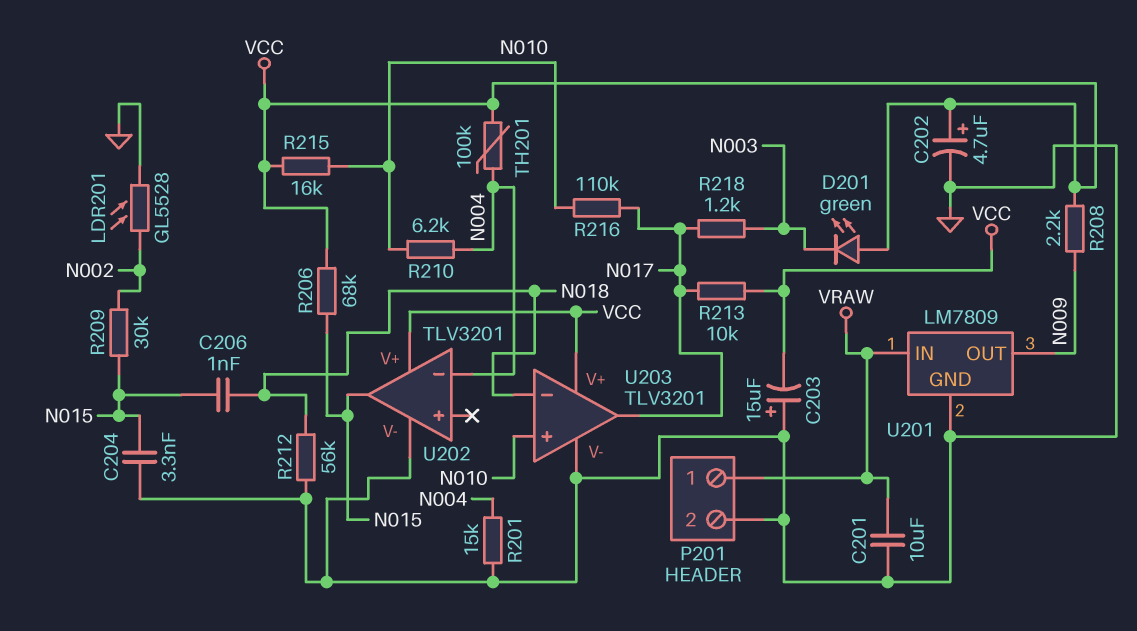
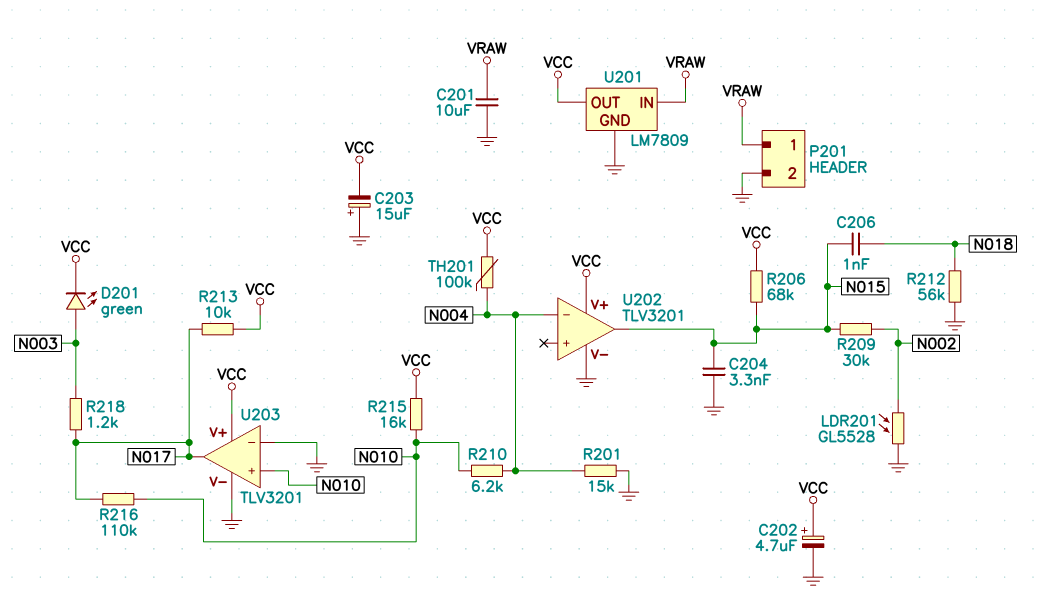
D201: LED green (A VCC, K N003) -> LED green (A N003, K VCC)
R208: 2.2k (N009, VCC) -> none
U201 pin OUT: N009 -> VCC
U203 pin in-: N018 -> GND

